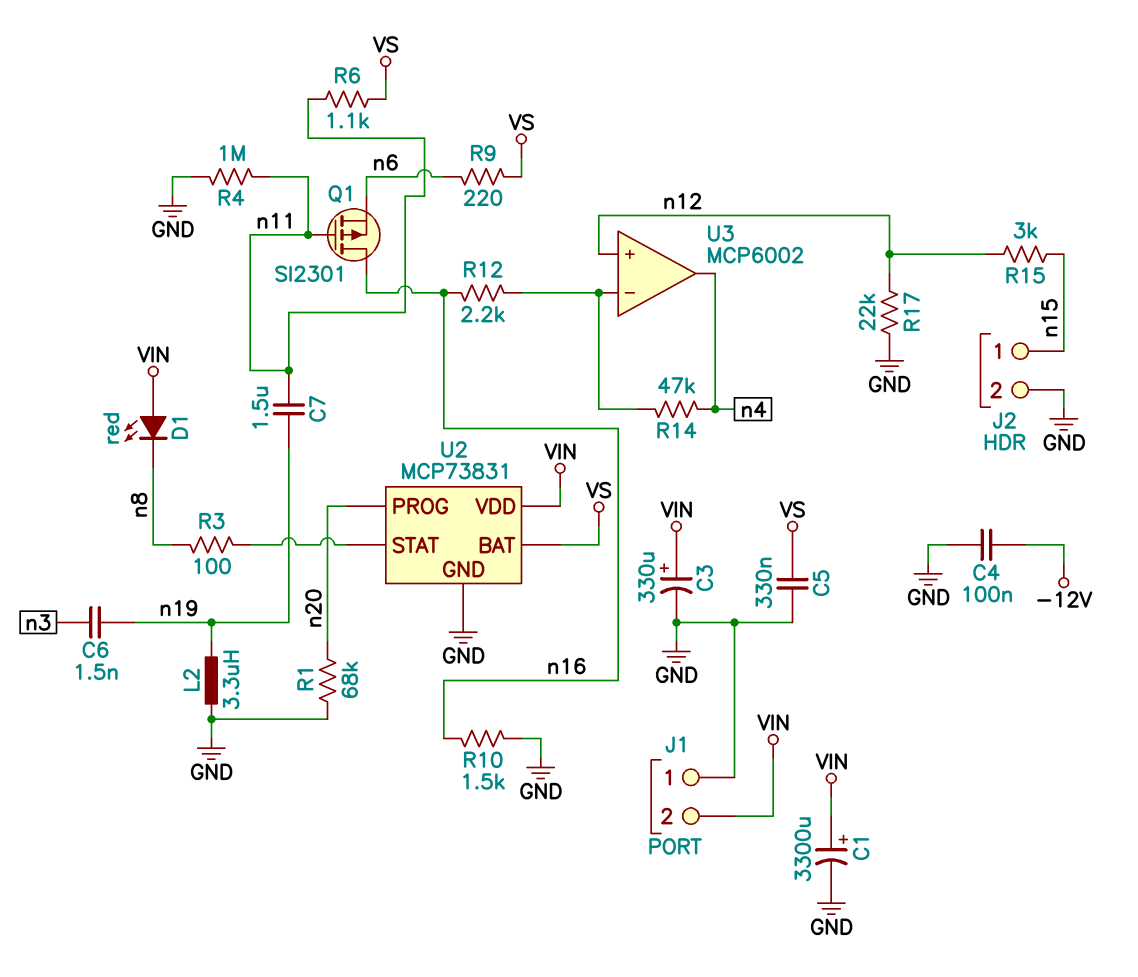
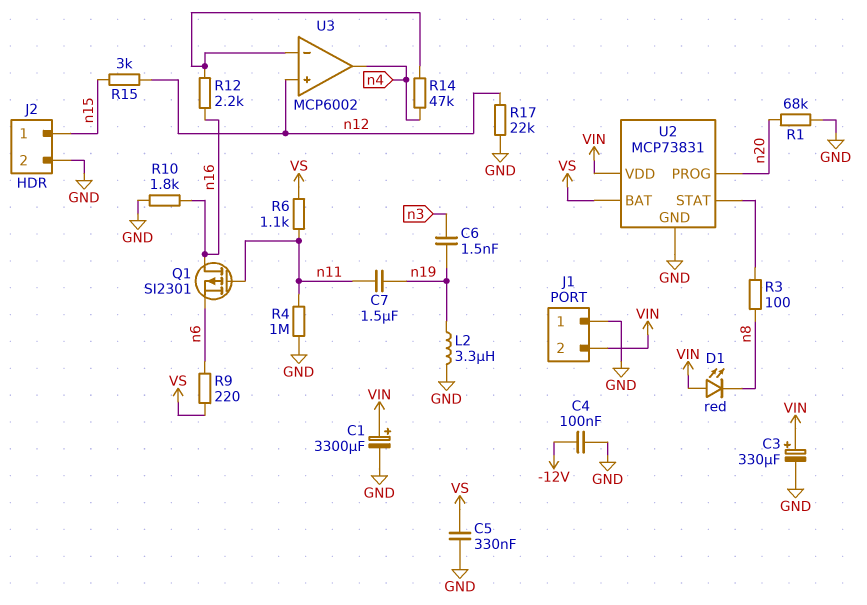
R10: 1.5k (GND, n16) -> 1.8k (GND, n16)

